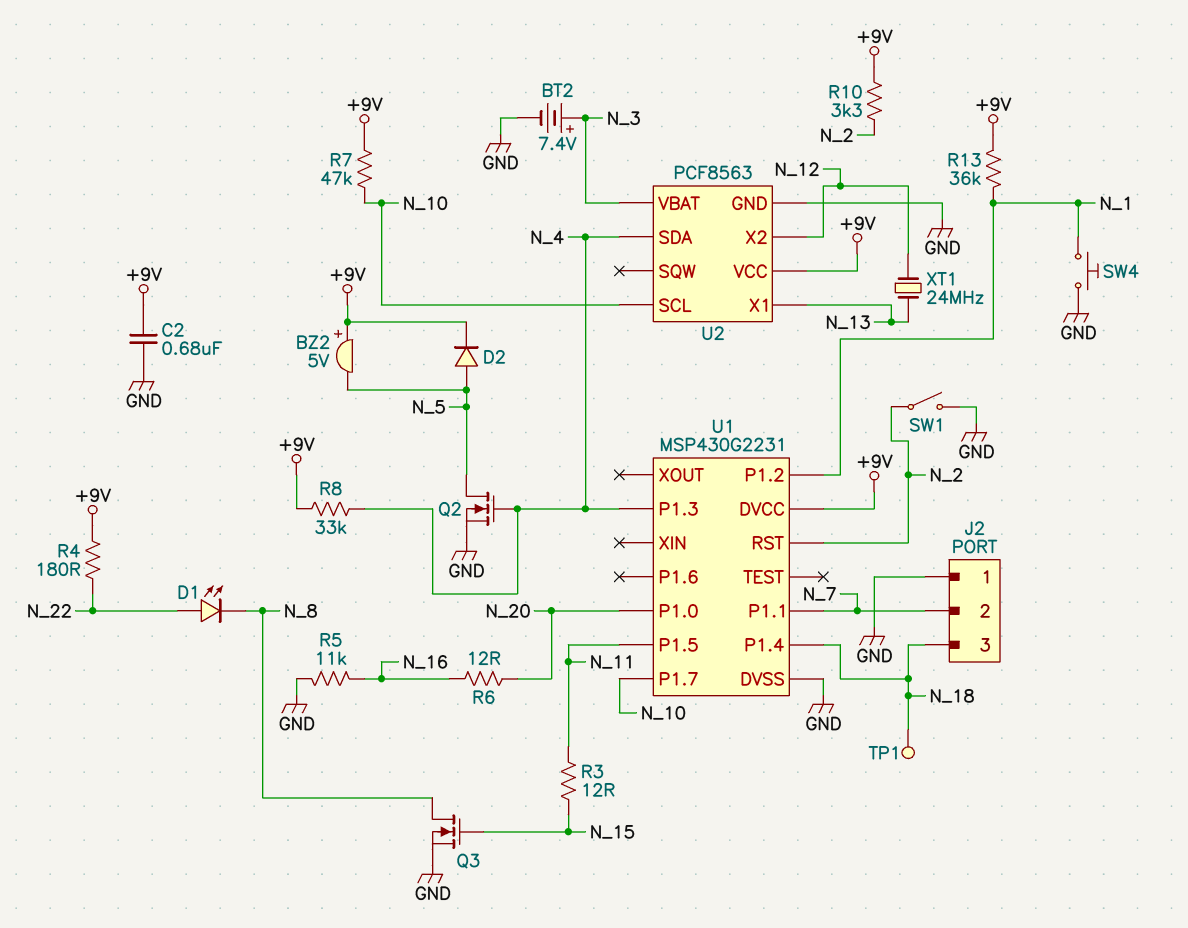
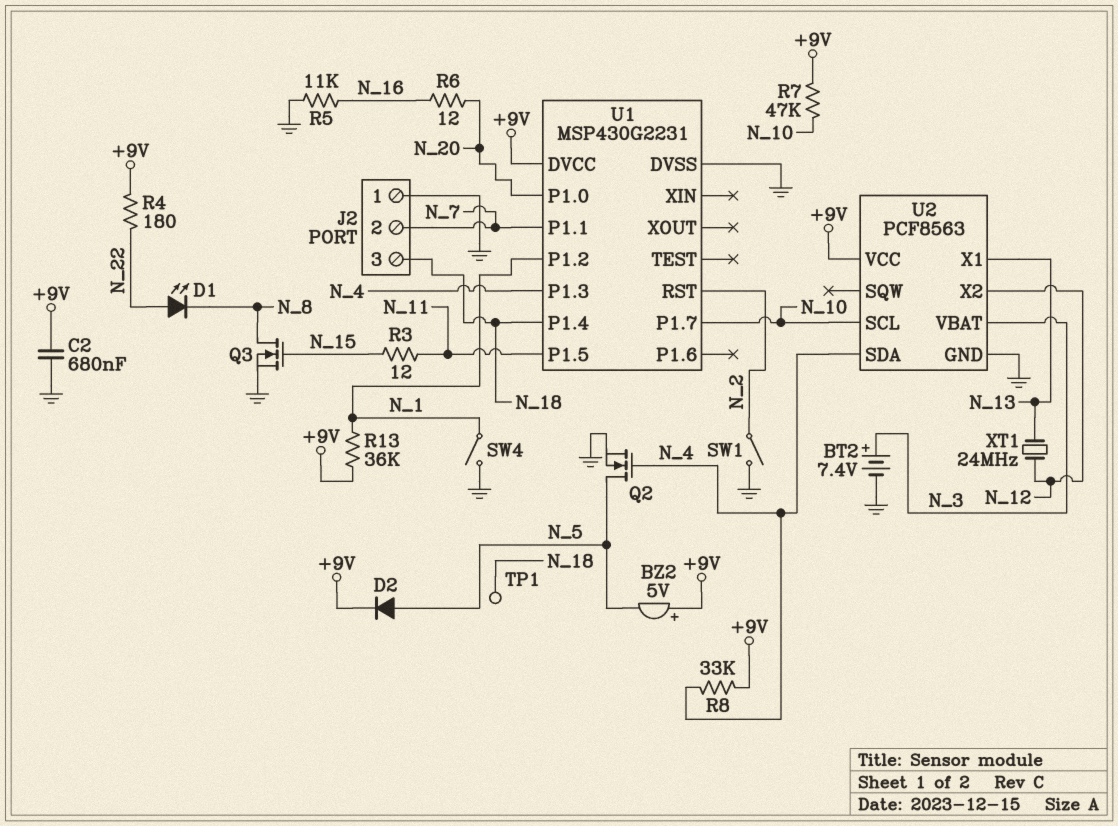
R10: 3.3k (+9V, N_2) -> none
SW4: button (GND, N_1) -> switch (GND, N_1)

